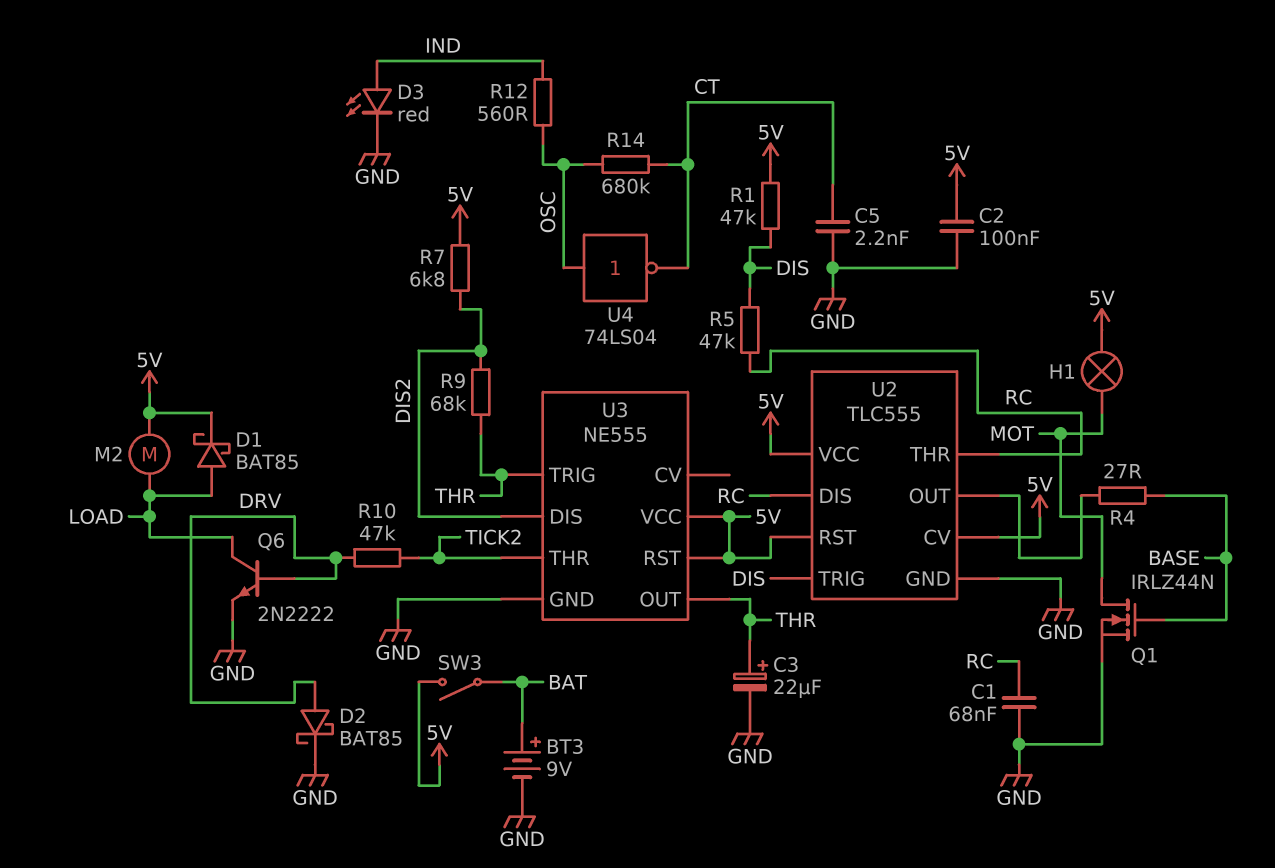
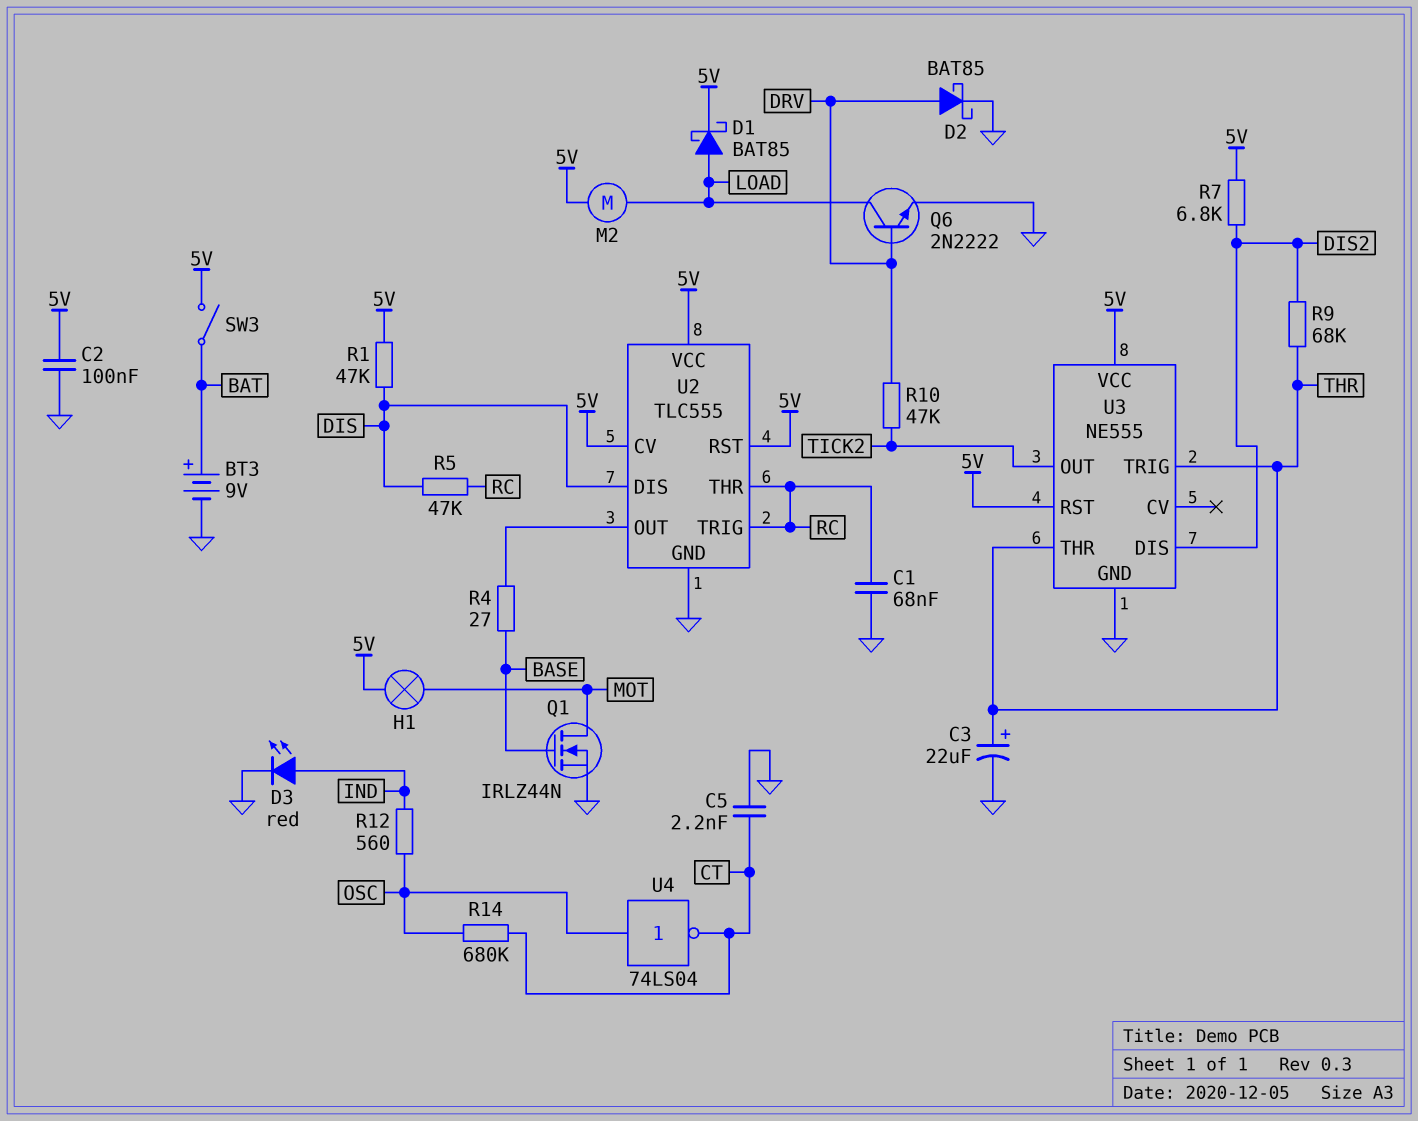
U2 pin DIS: RC -> DIS
U2 pin TRIG: DIS -> RC
U3 pin OUT: THR -> TICK2
U3 pin THR: TICK2 -> THR

